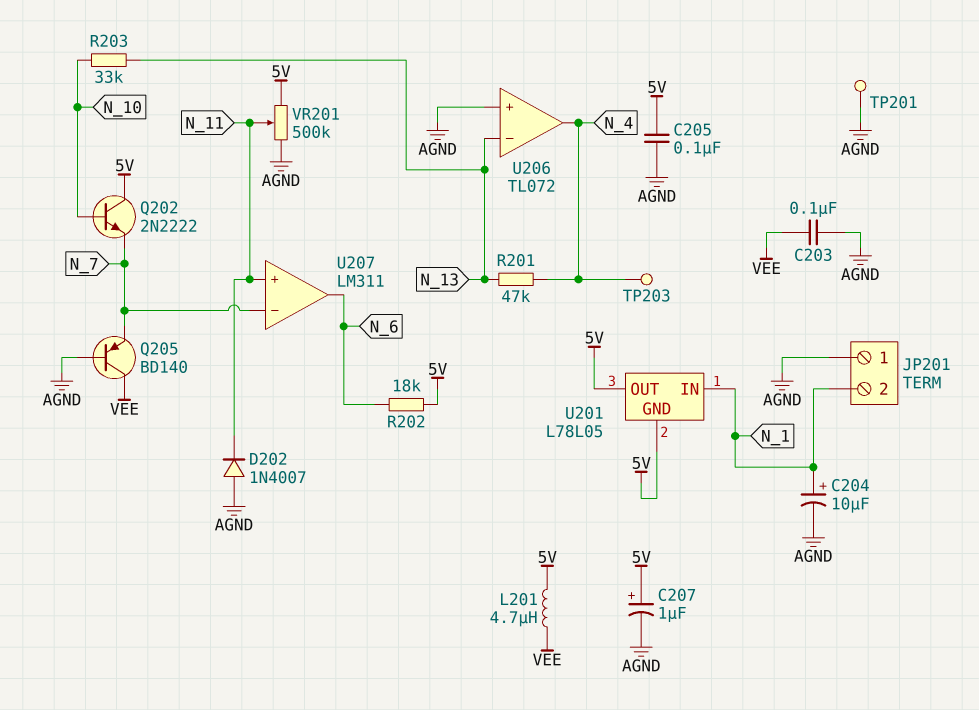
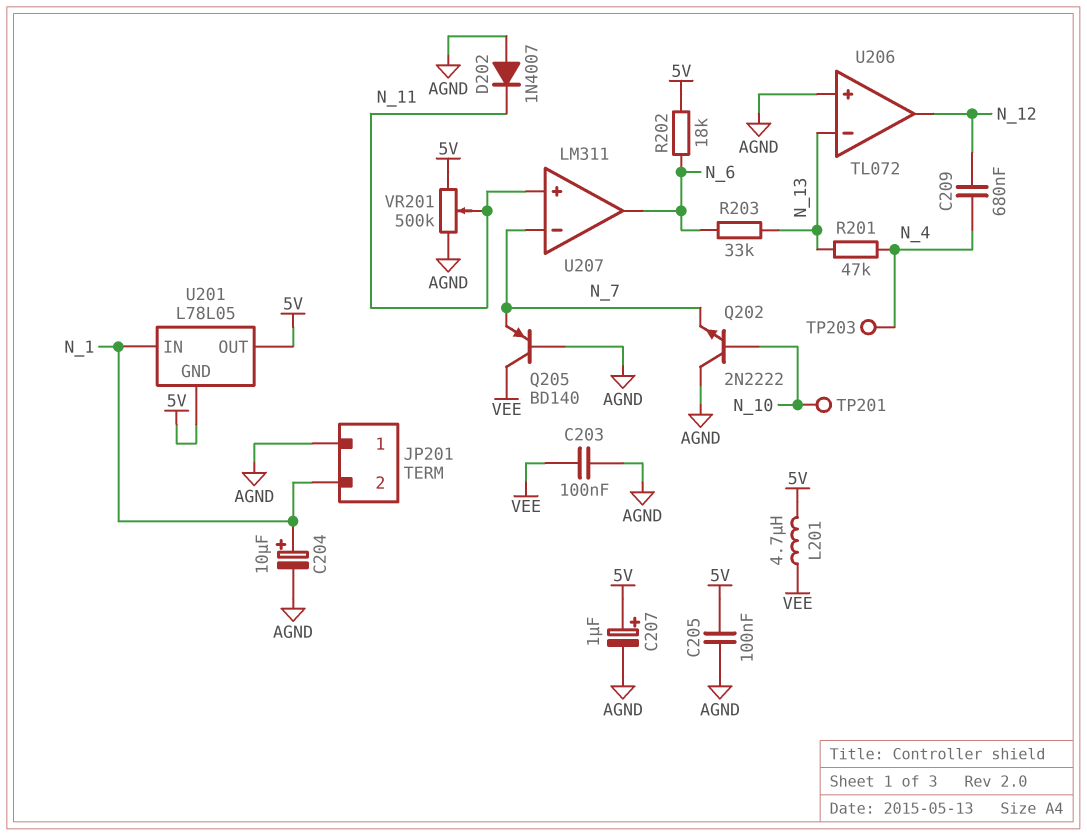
C209: none -> 680nF (N_4, N_12)
Q202: NPN 2N2222 (B N_10, C 5V, E N_7) -> NPN 2N2222 (B N_10, C AGND, E N_7)
R203: 33k (N_10, N_13) -> 33k (N_6, N_13)
TP201: test point (AGND) -> test point (N_10)
U206 pin out: N_4 -> N_12

